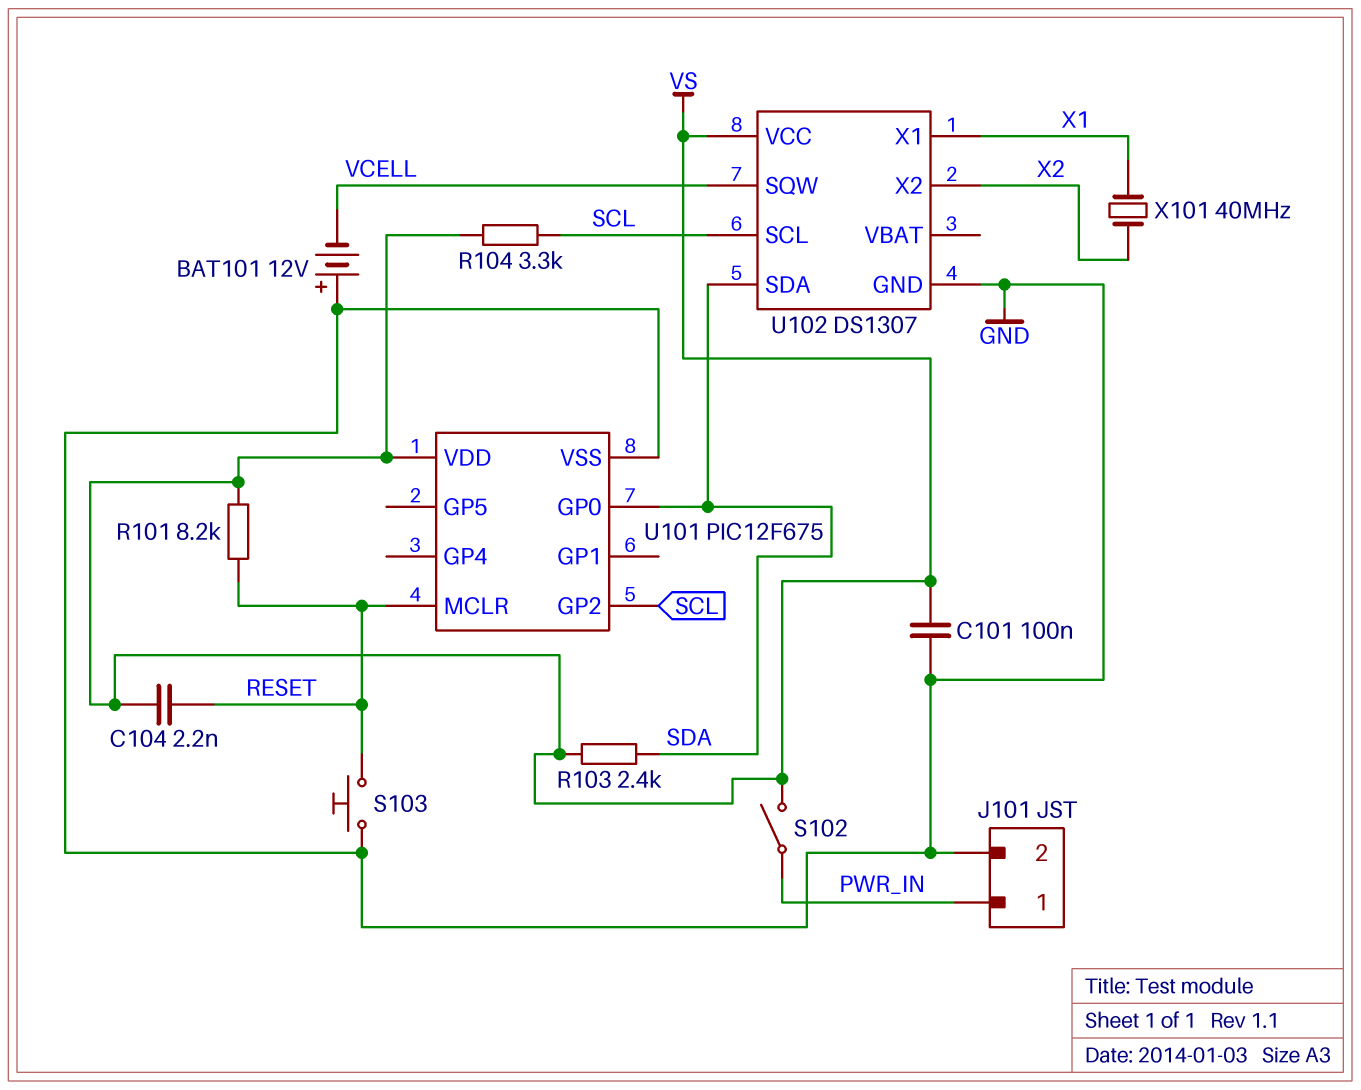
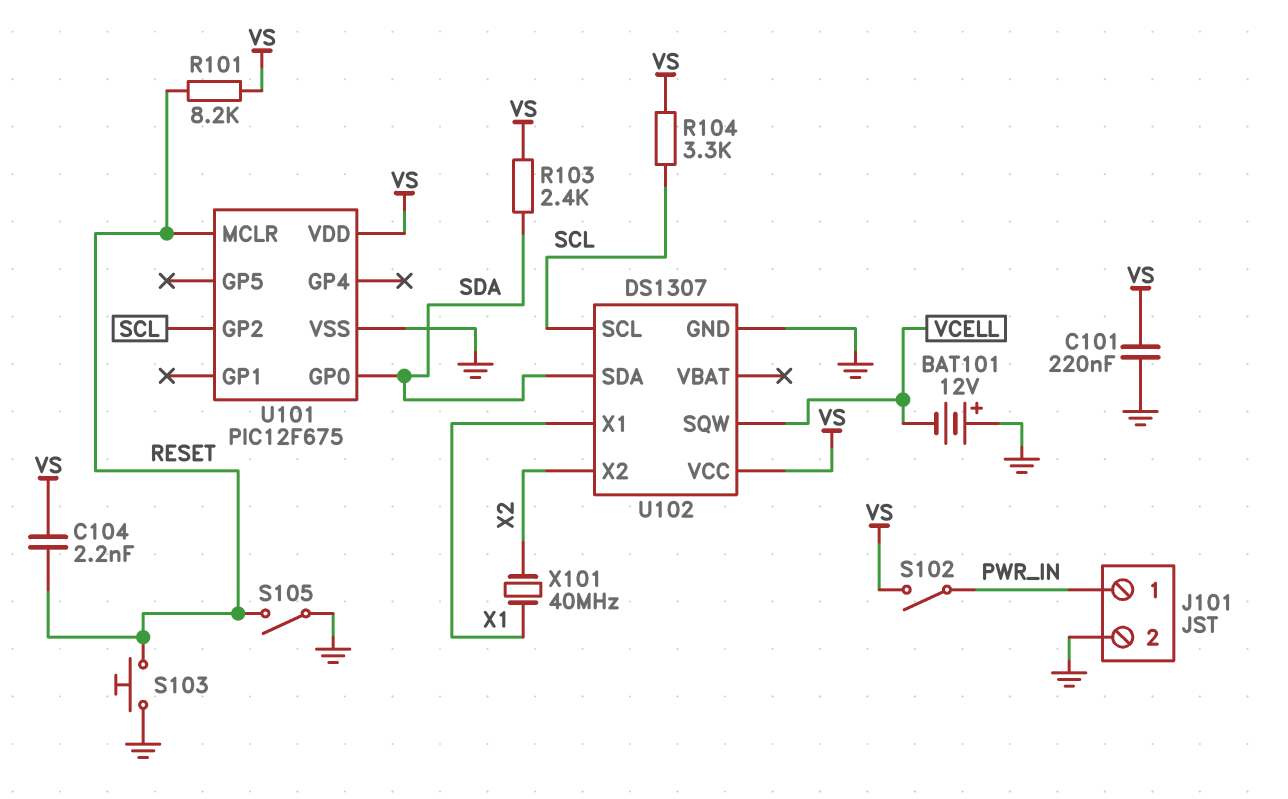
C101: 100nF (GND, VS) -> 220nF (GND, VS)
S105: none -> switch (GND, RESET)

